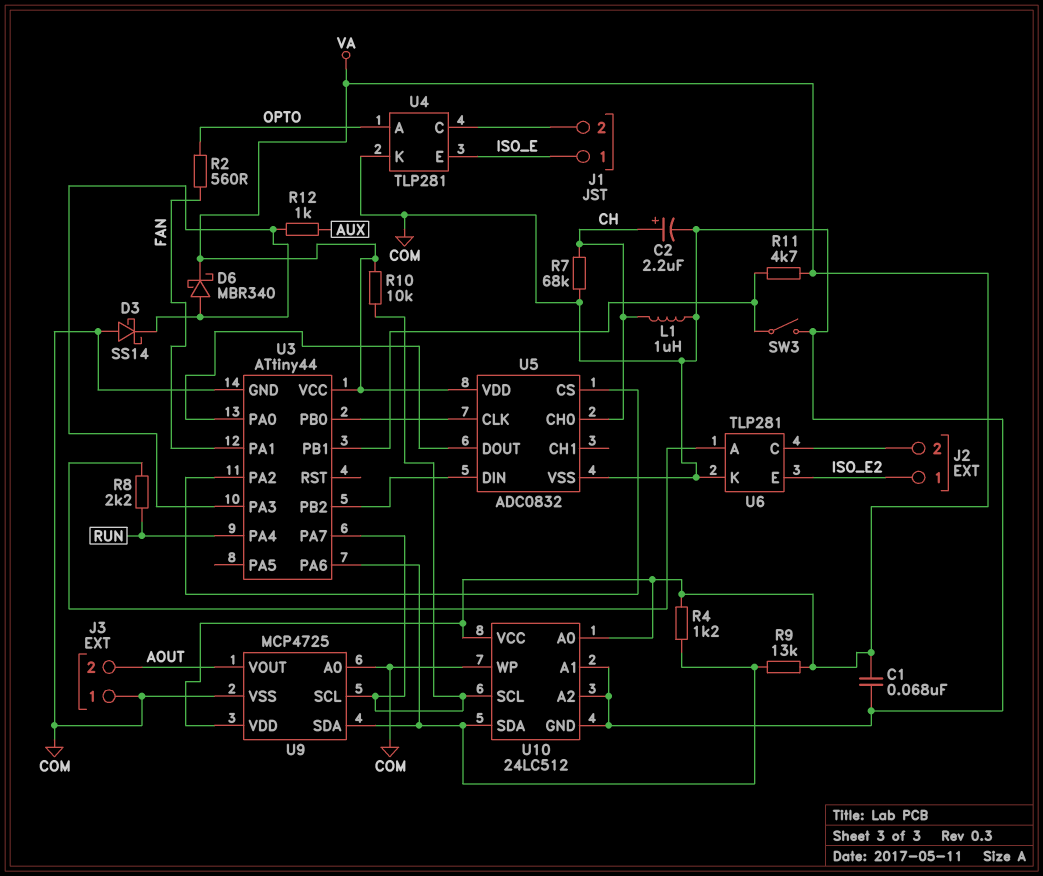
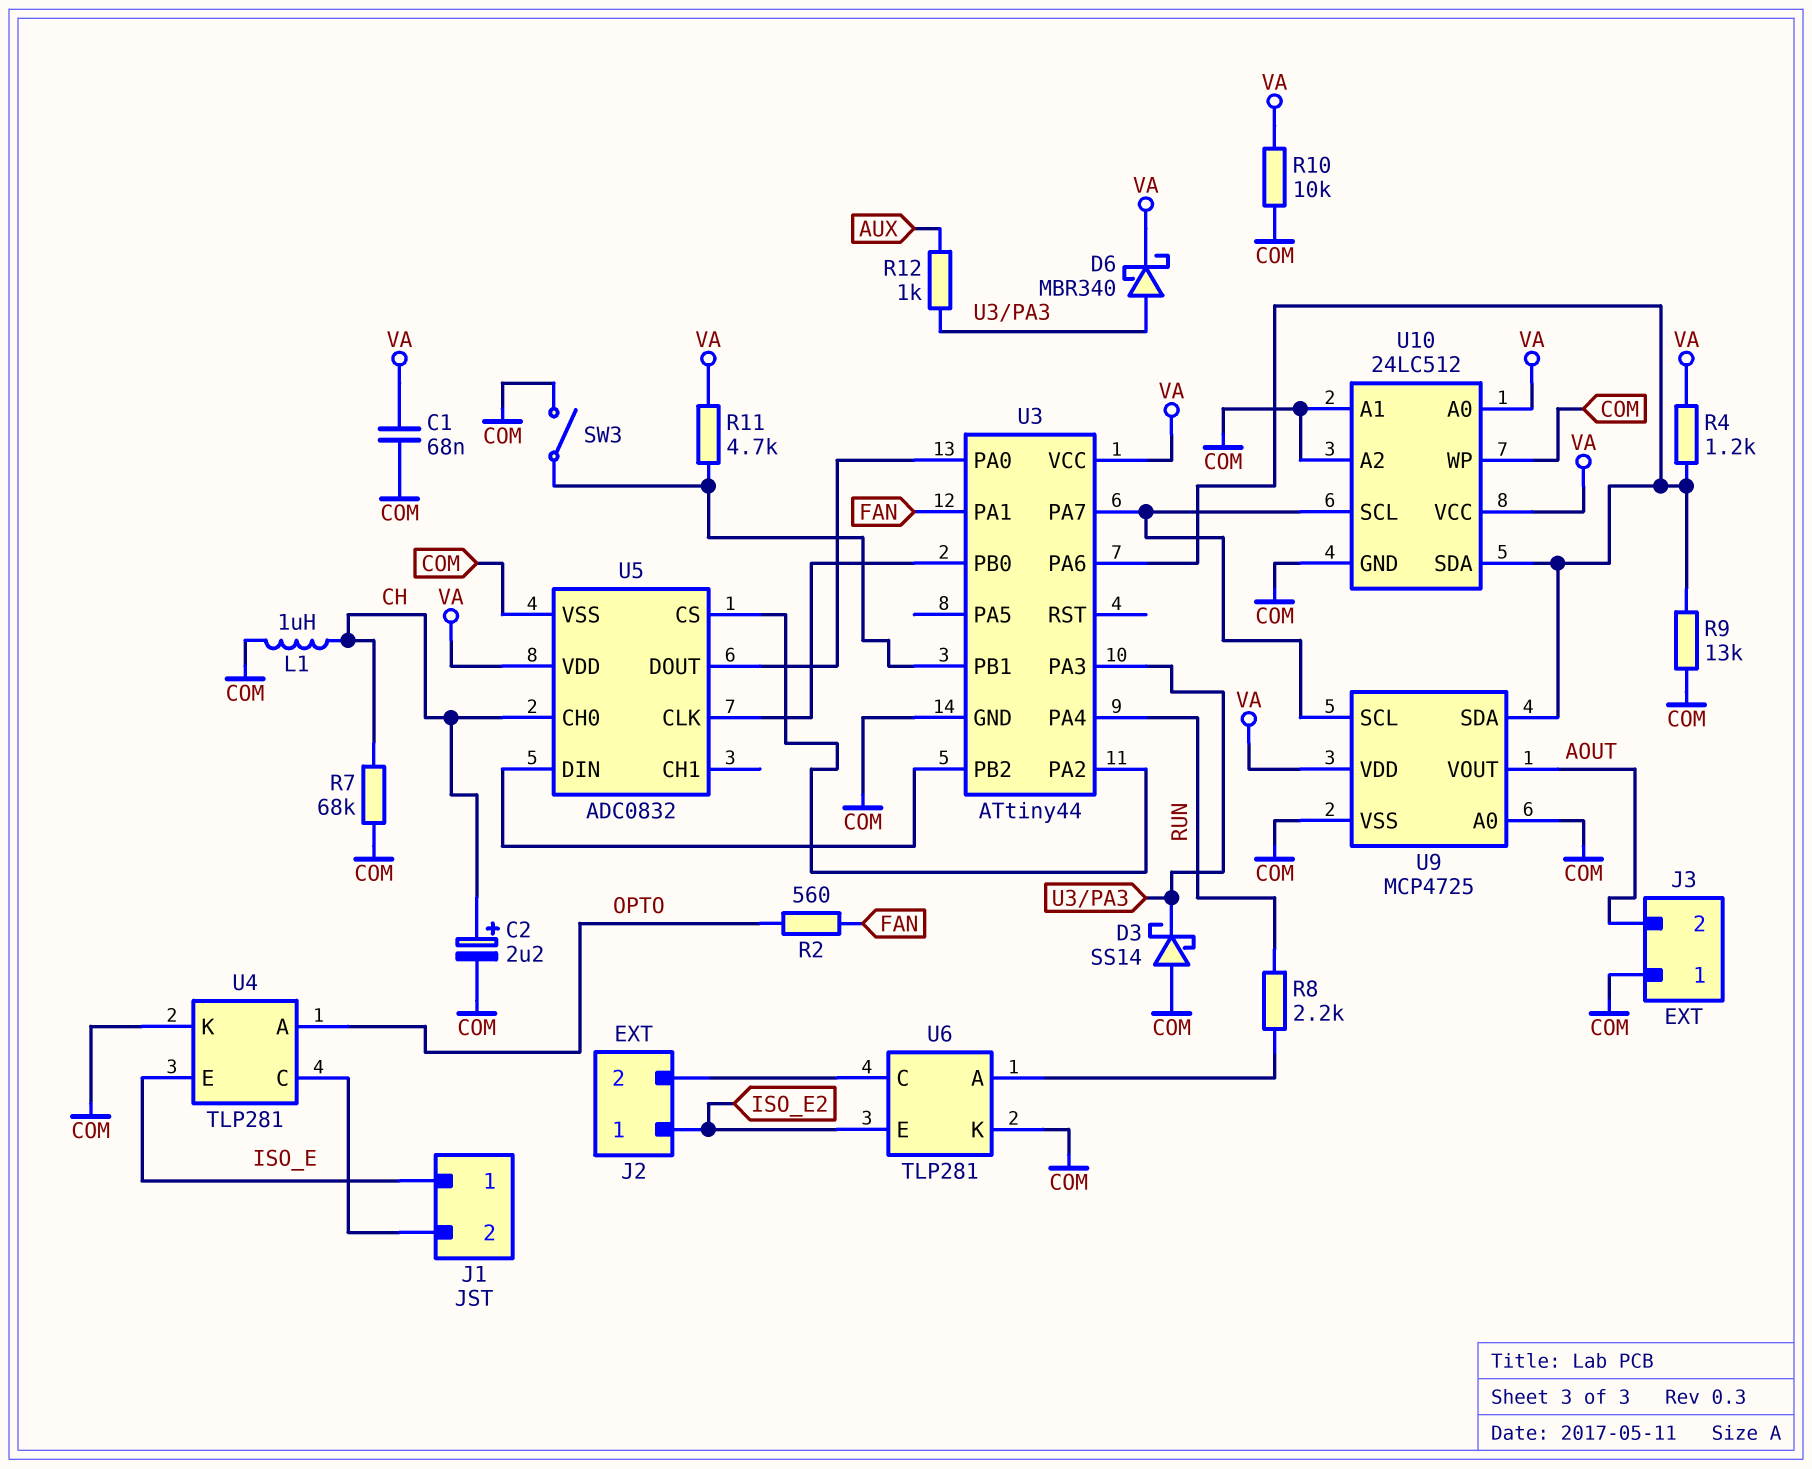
R9: 13k (U3/PA6, VA) -> 13k (COM, U3/PA6)
R10: 10k (U3/PA7, VA) -> 10k (COM, VA)

